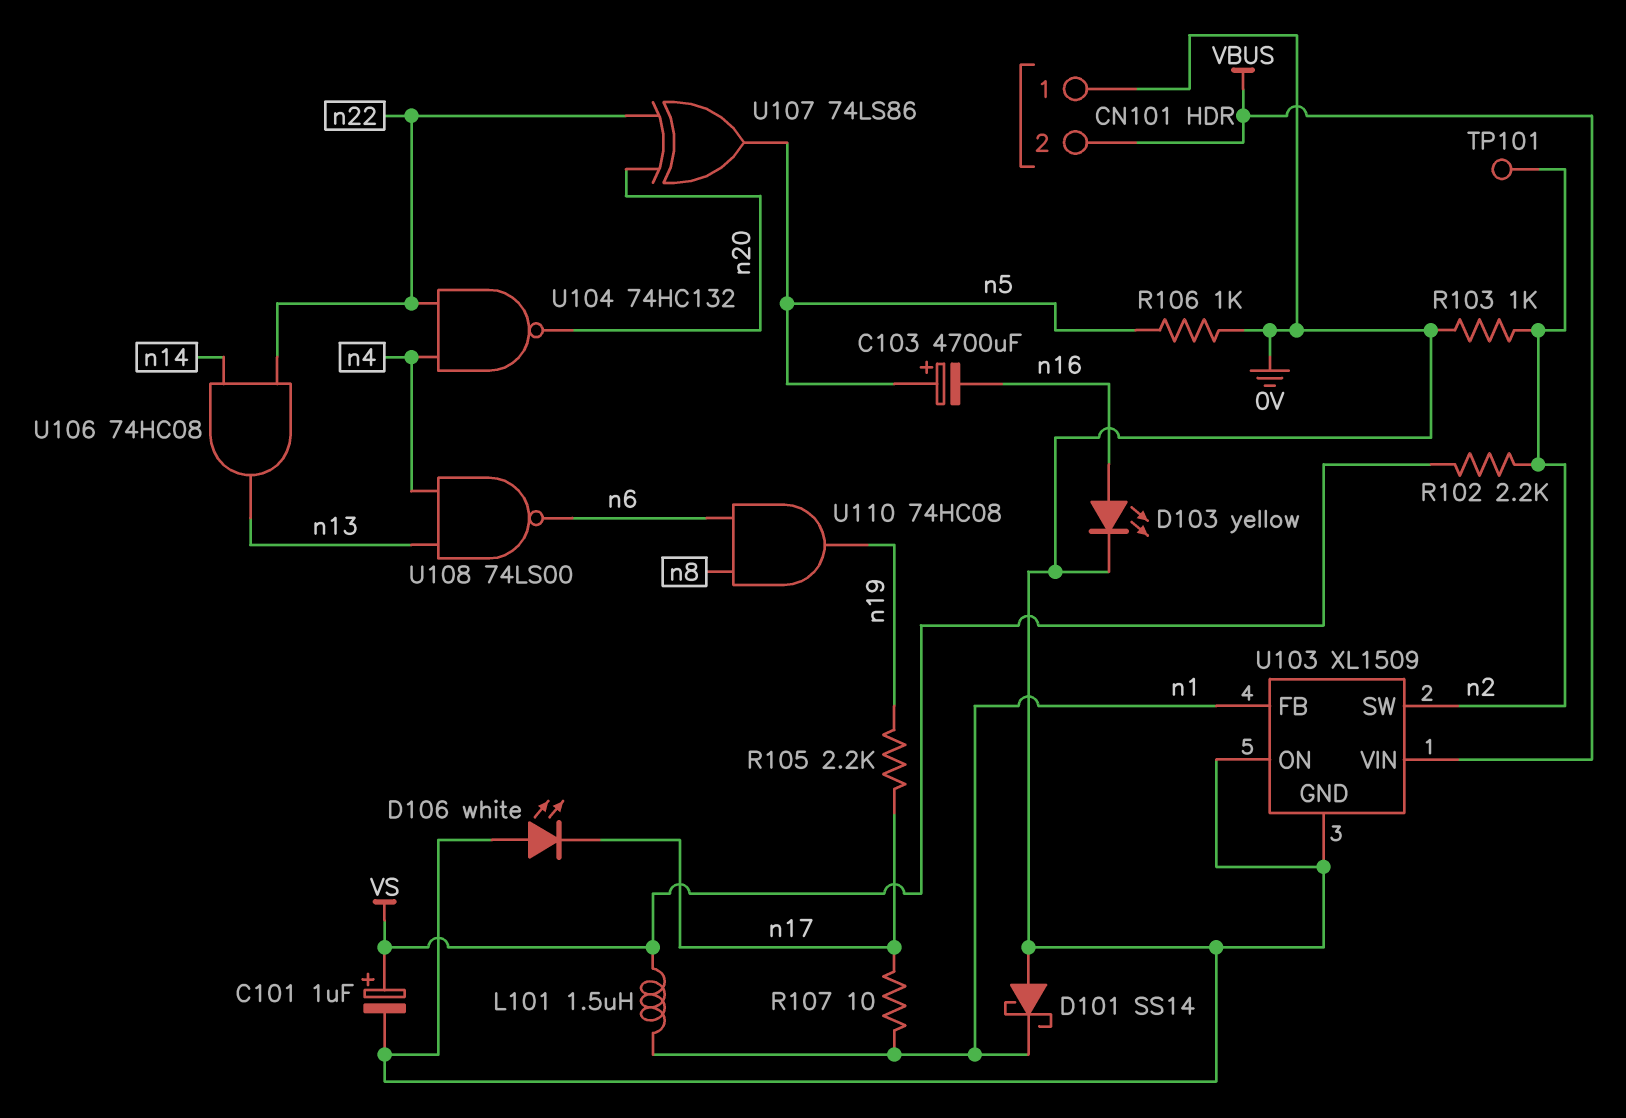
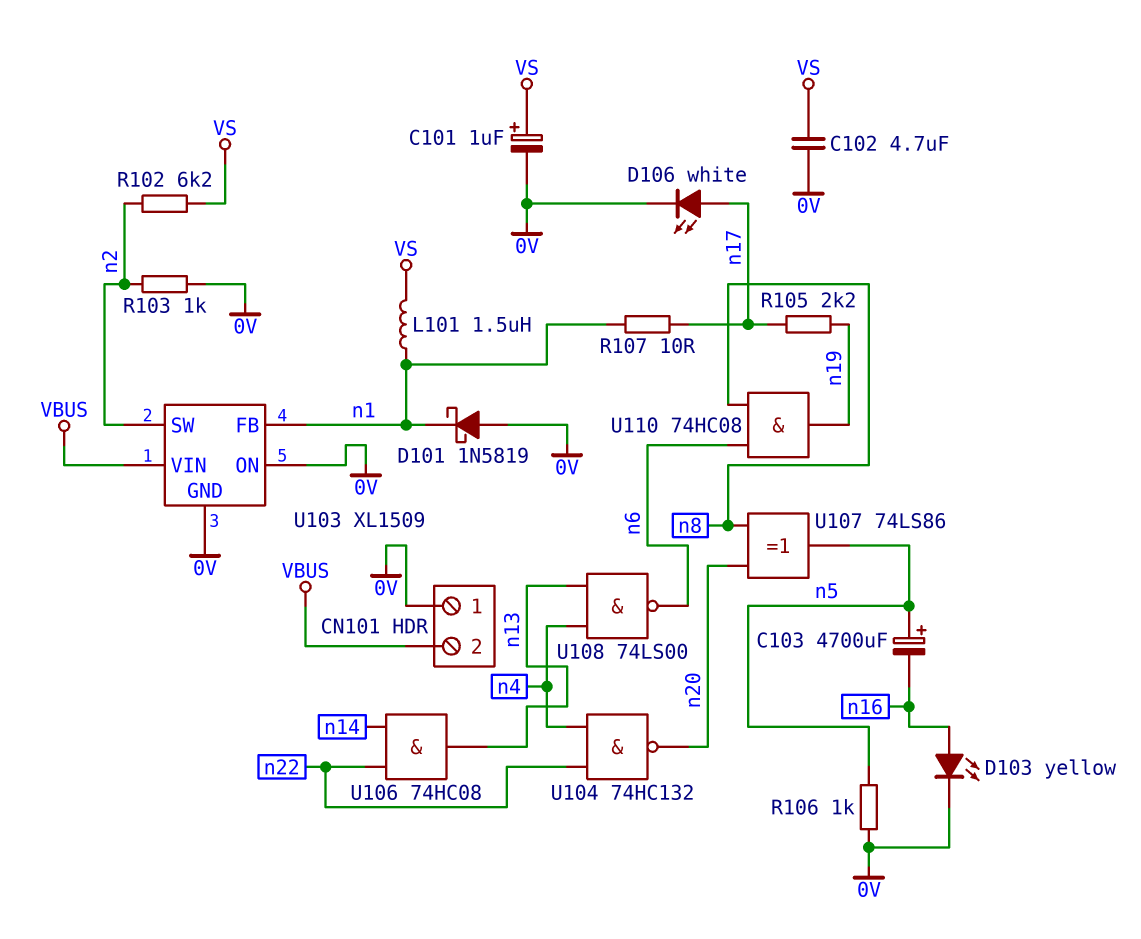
C102: none -> 4.7uF (0V, VS)
D101: schottky SS14 (A 0V, K n1) -> schottky 1N5819 (A 0V, K n1)
D106: LED white (A 0V, K n17) -> LED white (A n17, K 0V)
R102: 2.2k (VS, n2) -> 6.2k (VS, n2)
TP101: test point (n2) -> none
U107: XOR 74LS86 (in n20, in n22, out n5) -> XOR 74LS86 (in n8, in n20, out n5)

